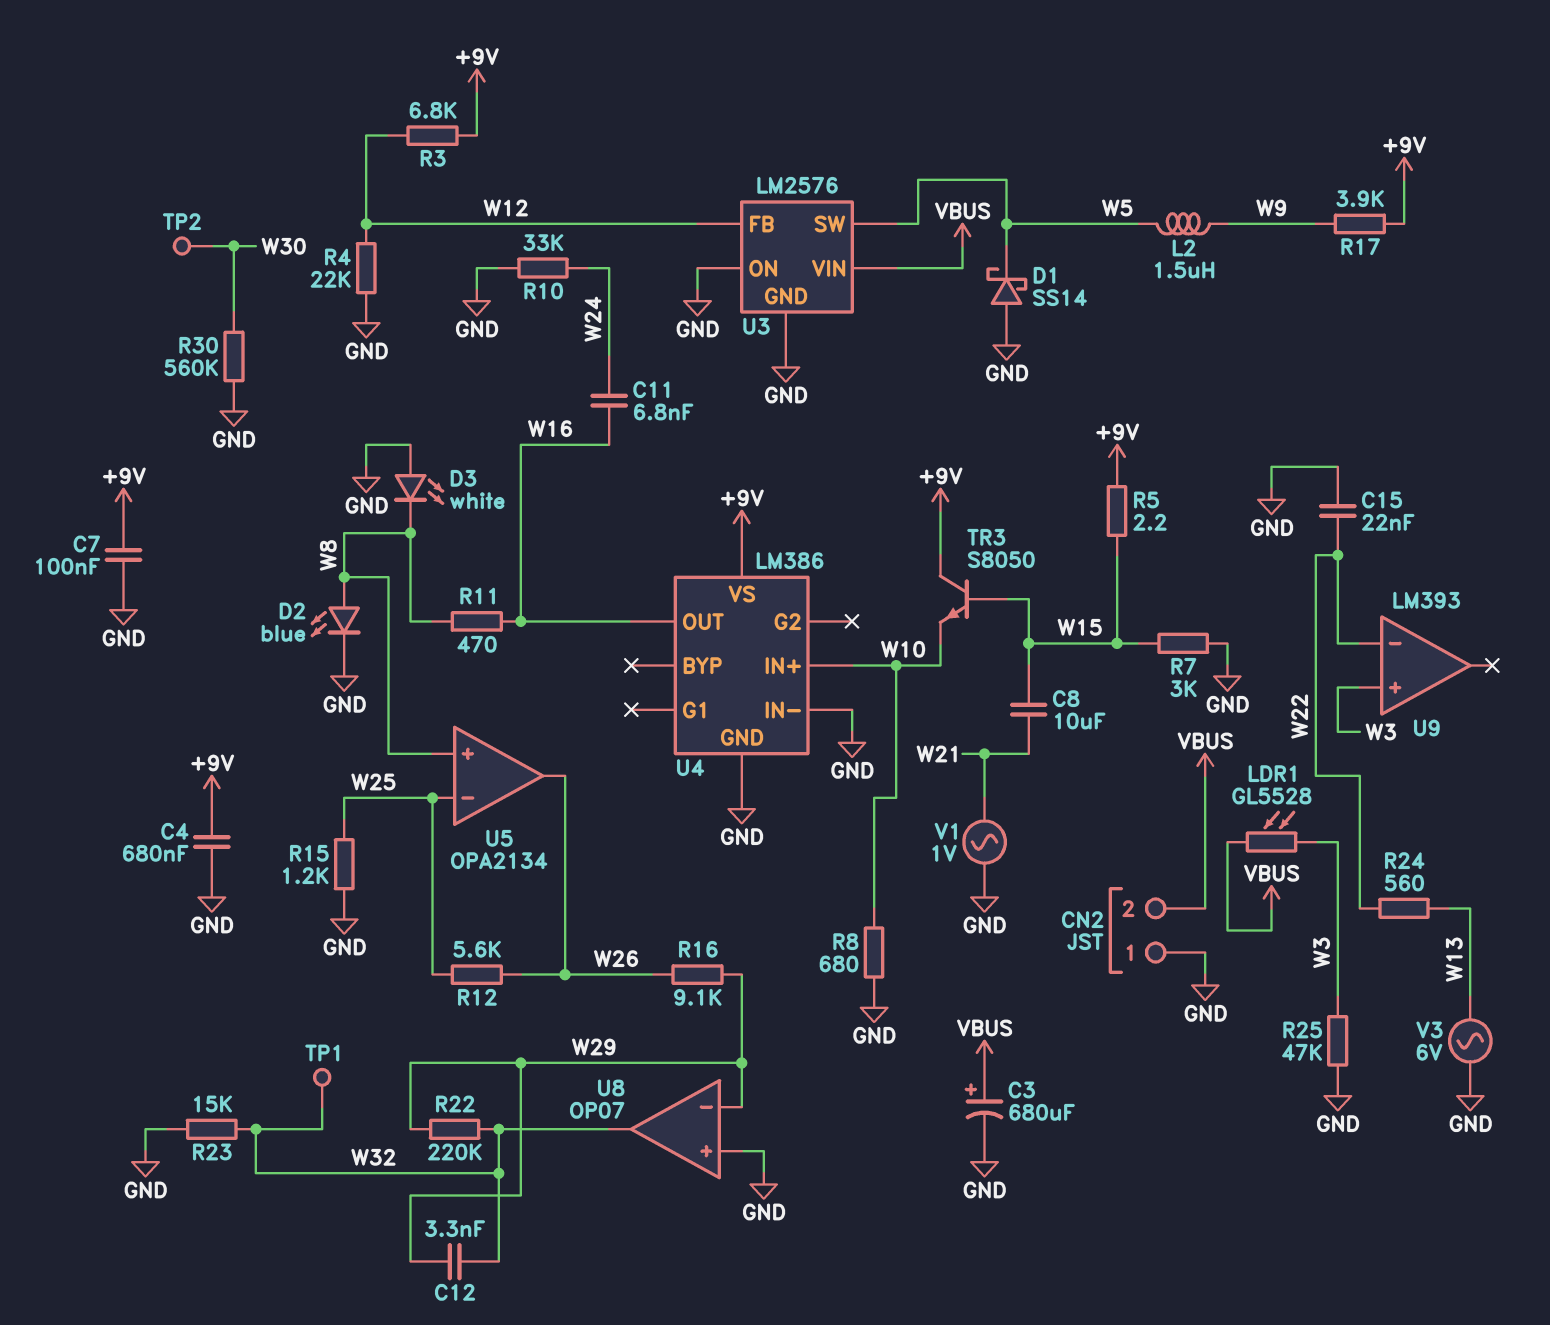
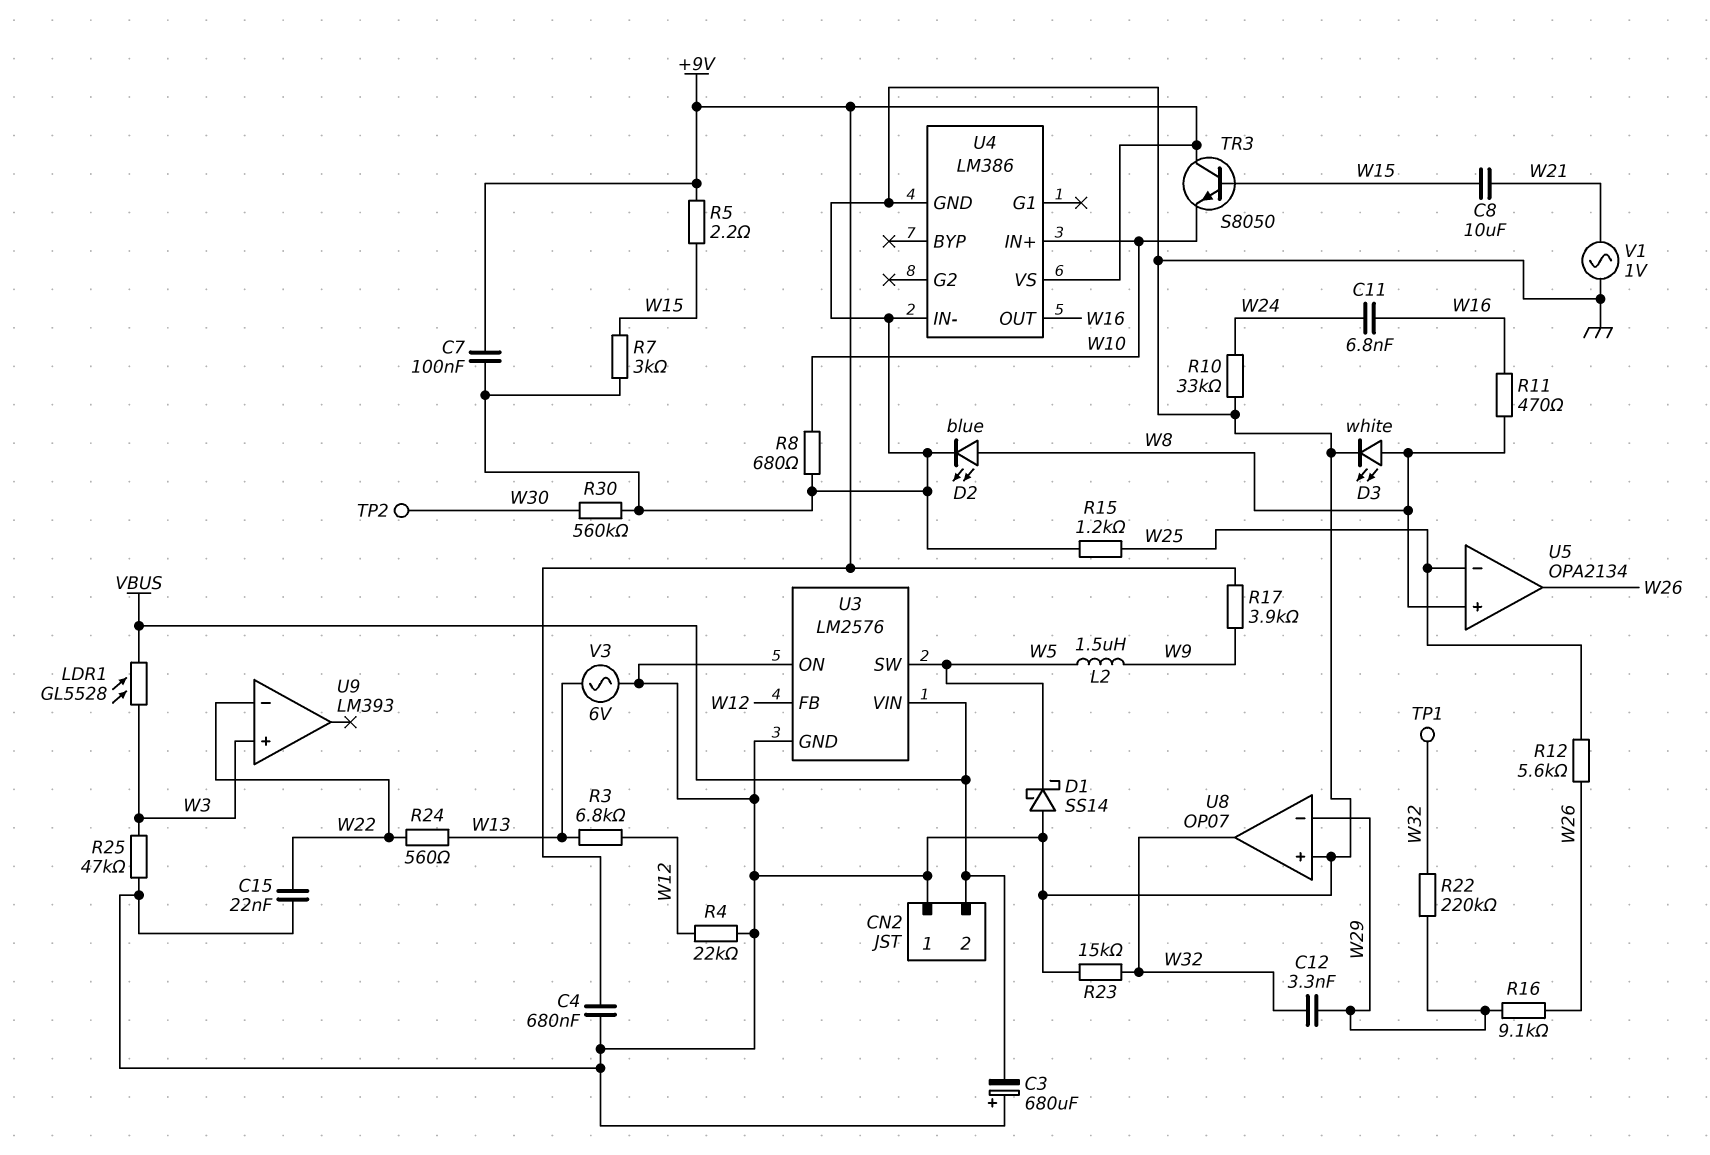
C3: 680uF (plus VBUS, minus GND) -> 680uF (plus GND, minus VBUS)
D3: LED white (A GND, K W8) -> LED white (A W8, K GND)
R3: 6.8k (+9V, W12) -> 6.8k (W12, W13)

